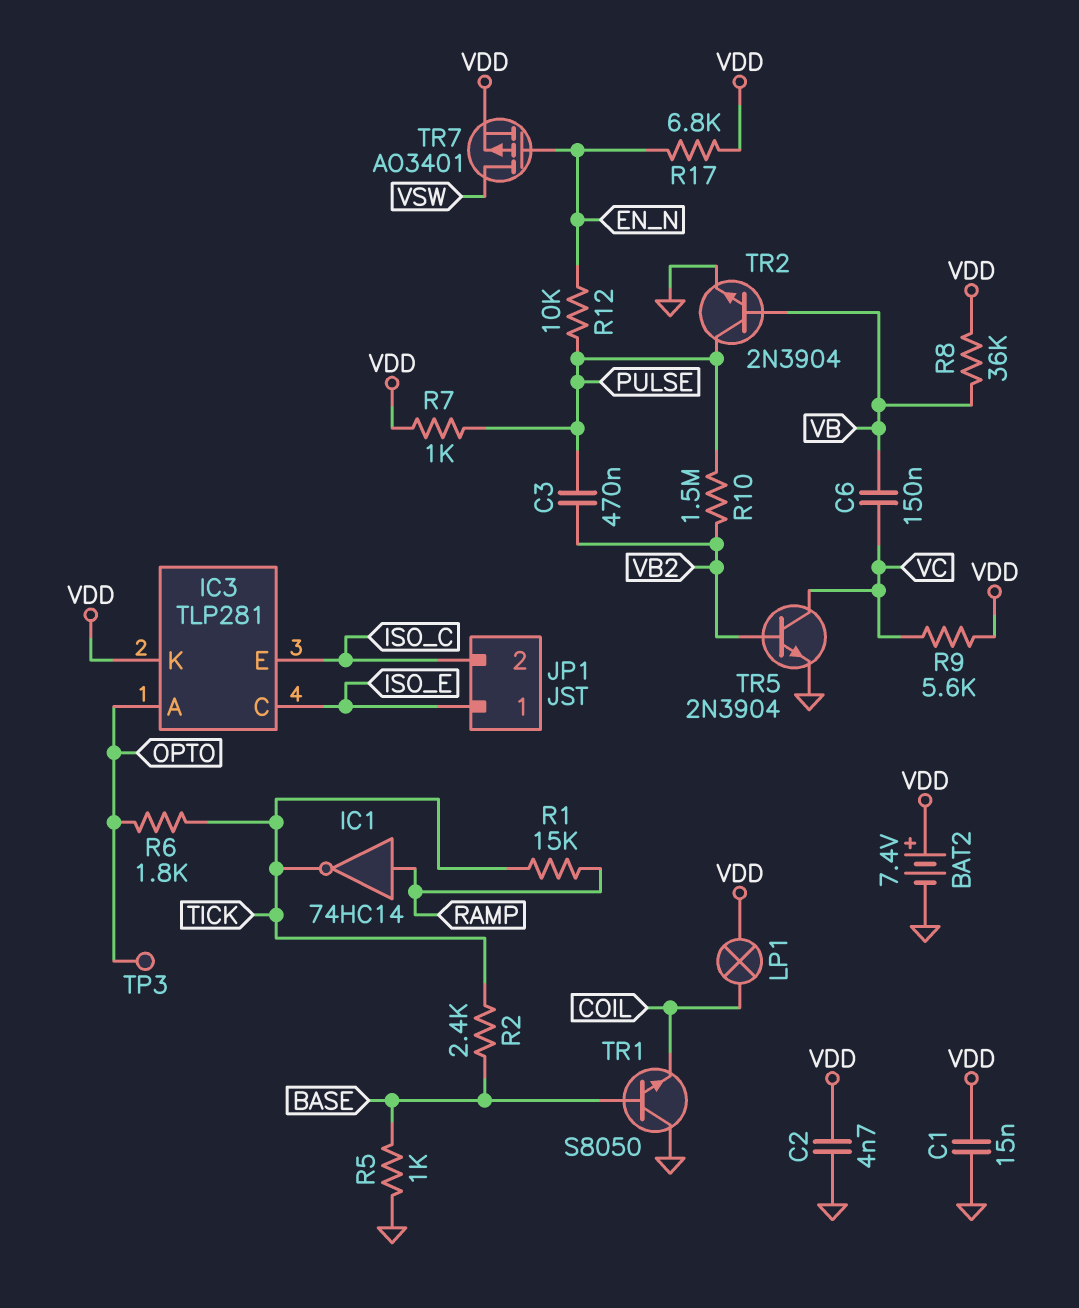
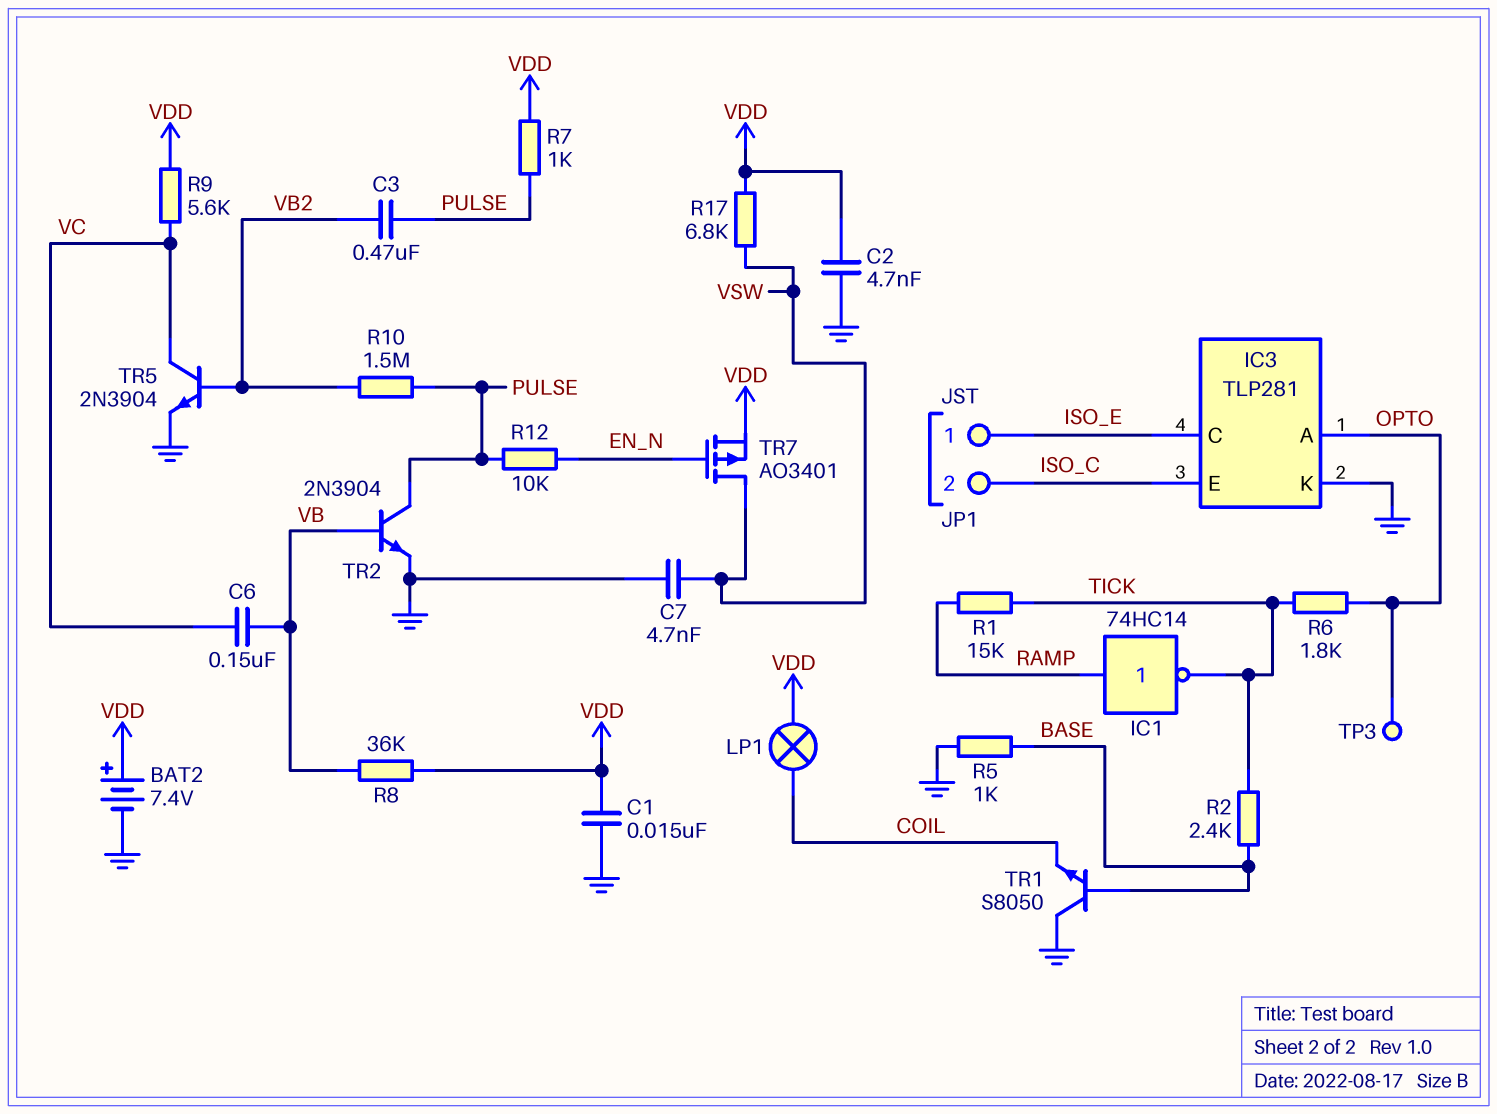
C7: none -> 4.7nF (GND, VSW)
IC3 pin K: VDD -> GND
R17: 6.8k (EN_N, VDD) -> 6.8k (VDD, VSW)

